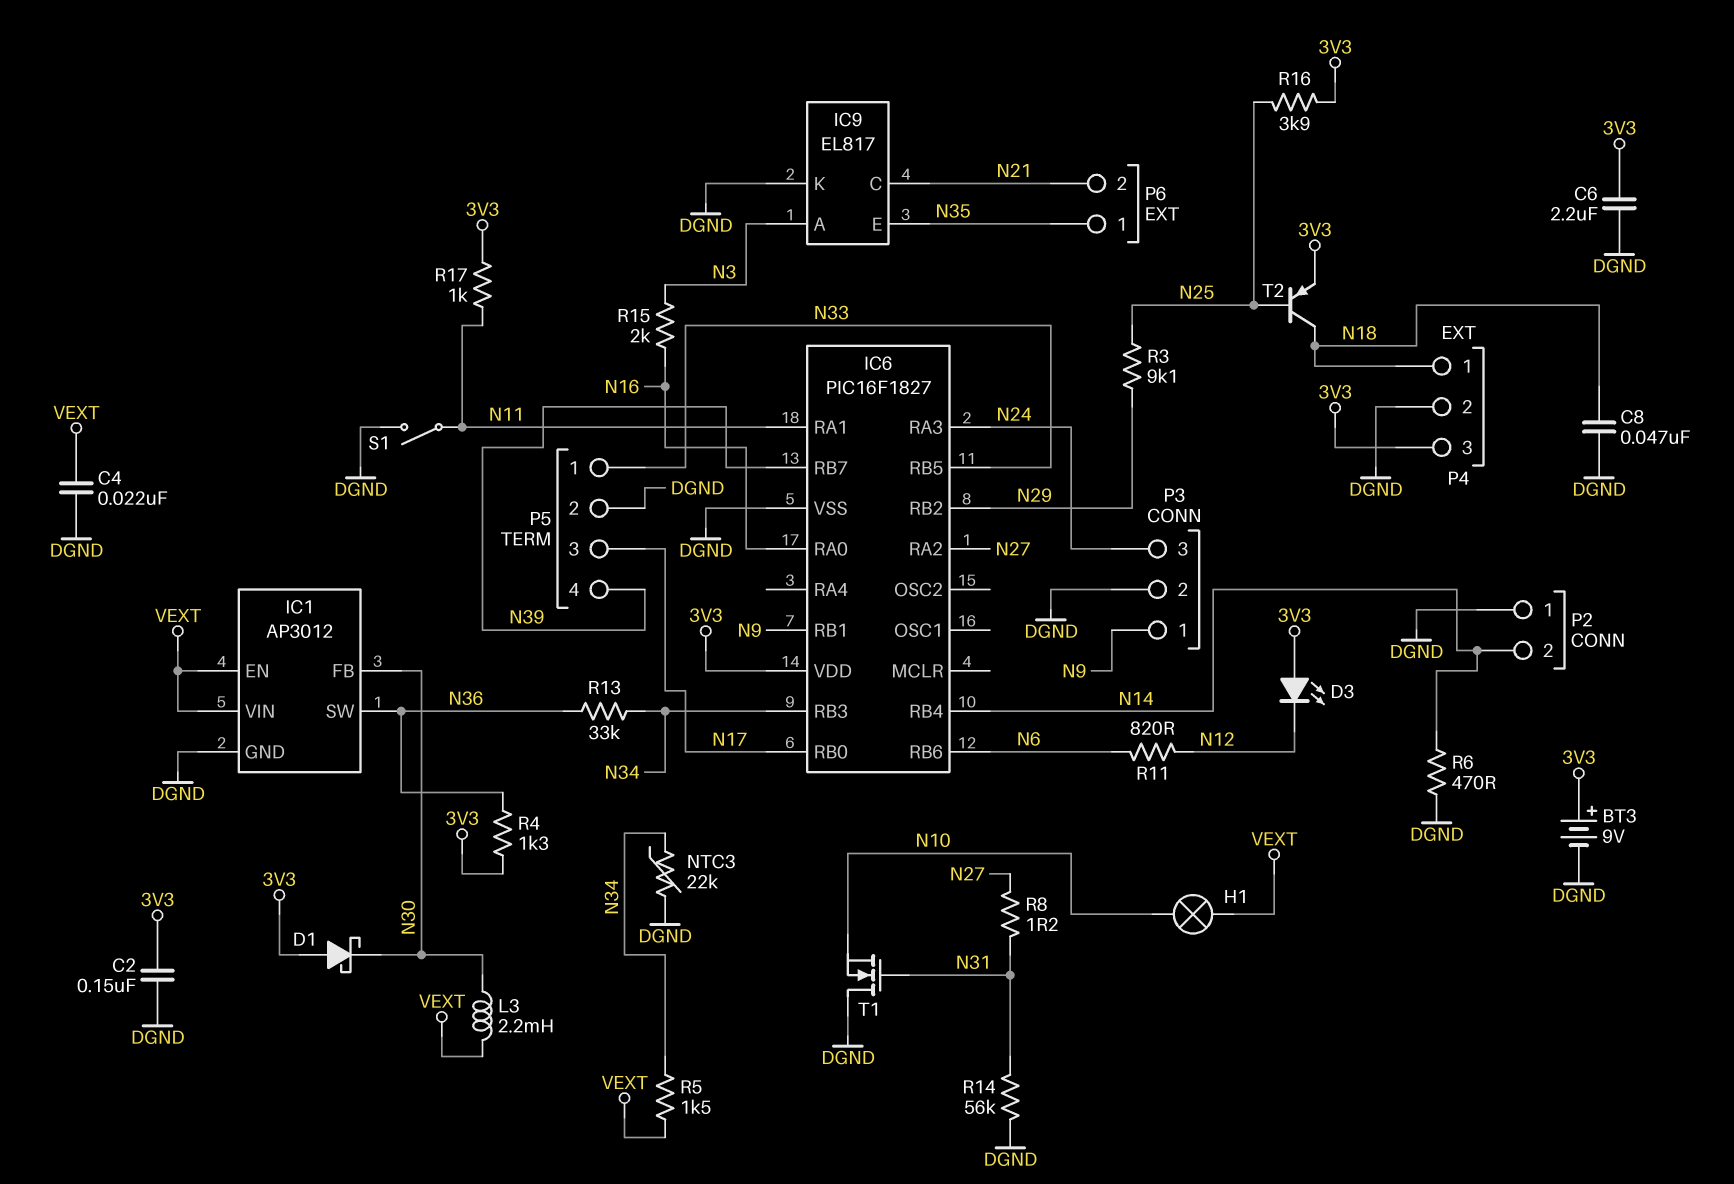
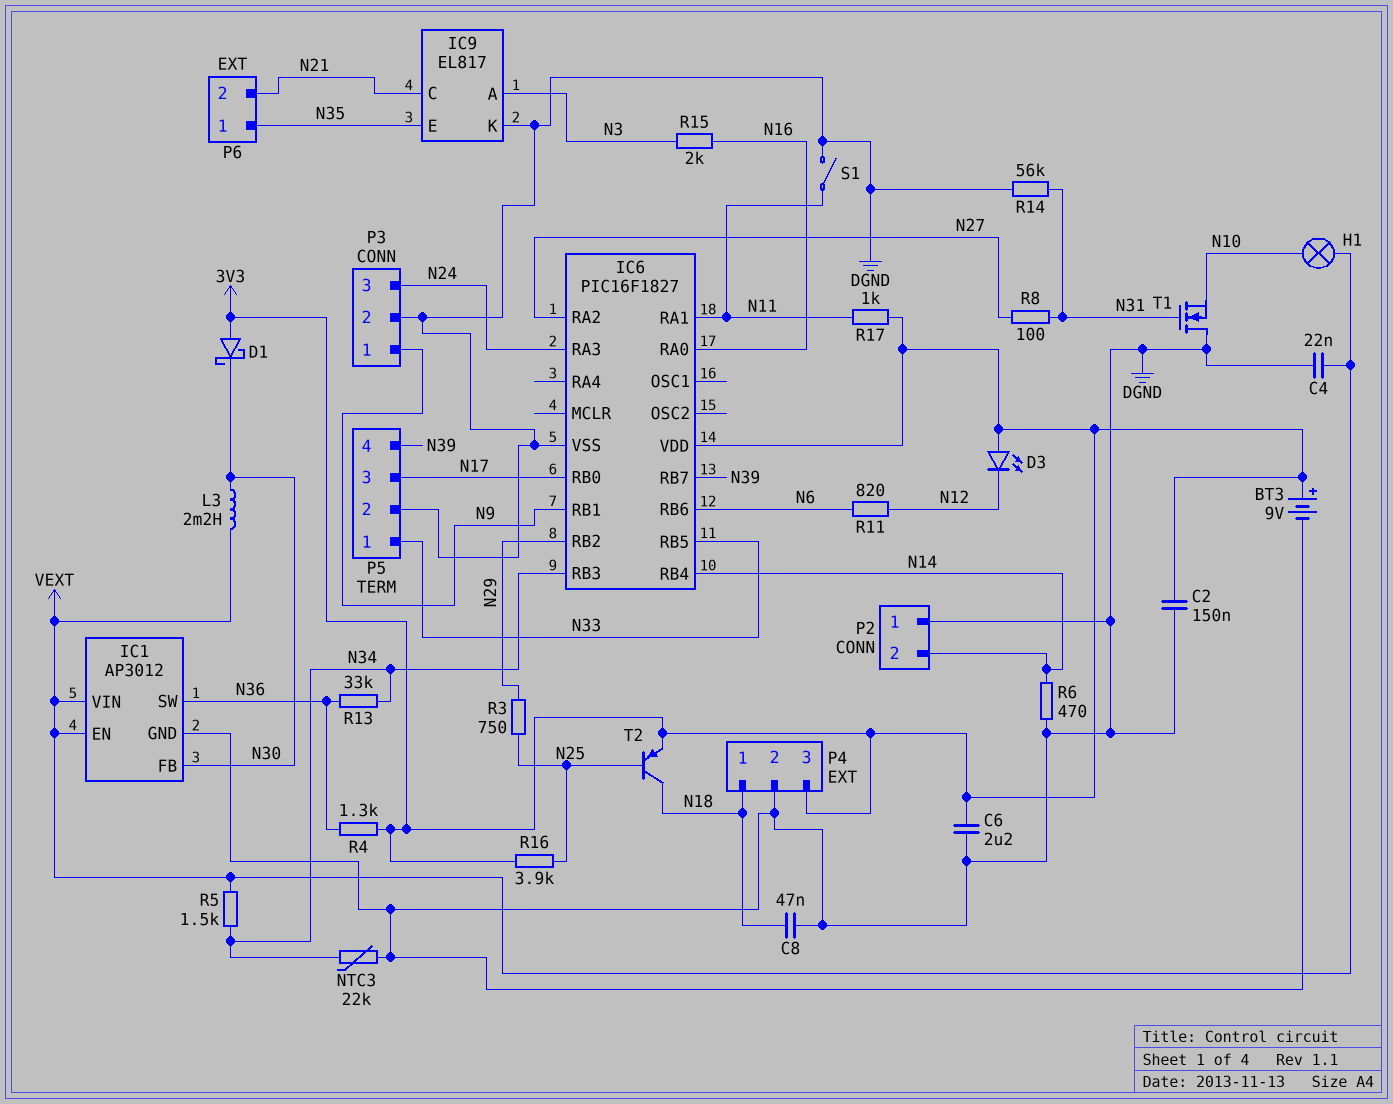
R3: 9.1k (N25, N29) -> 750 (N25, N29)
R8: 1.2 (N27, N31) -> 100 (N27, N31)

